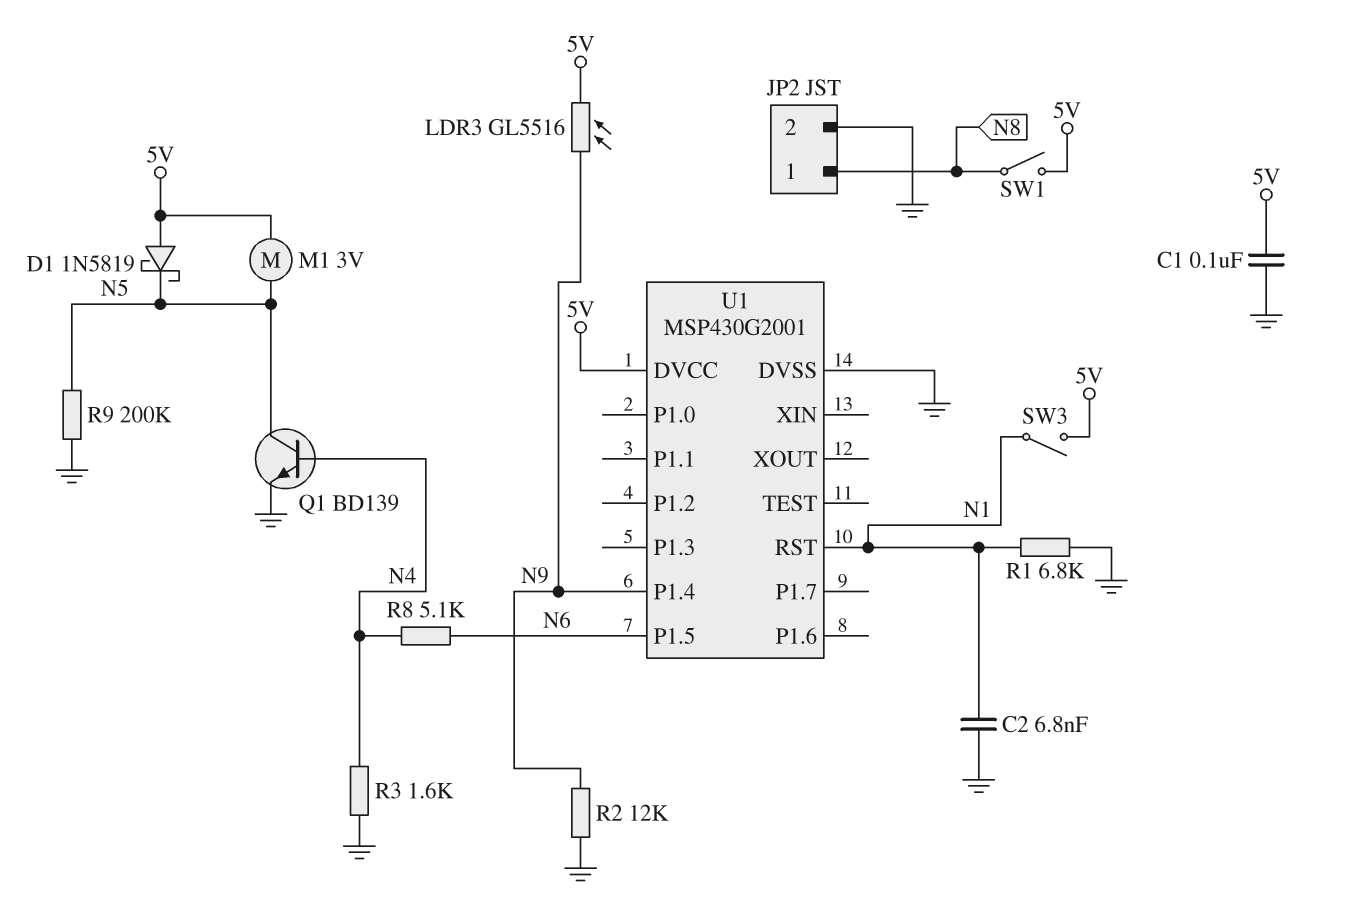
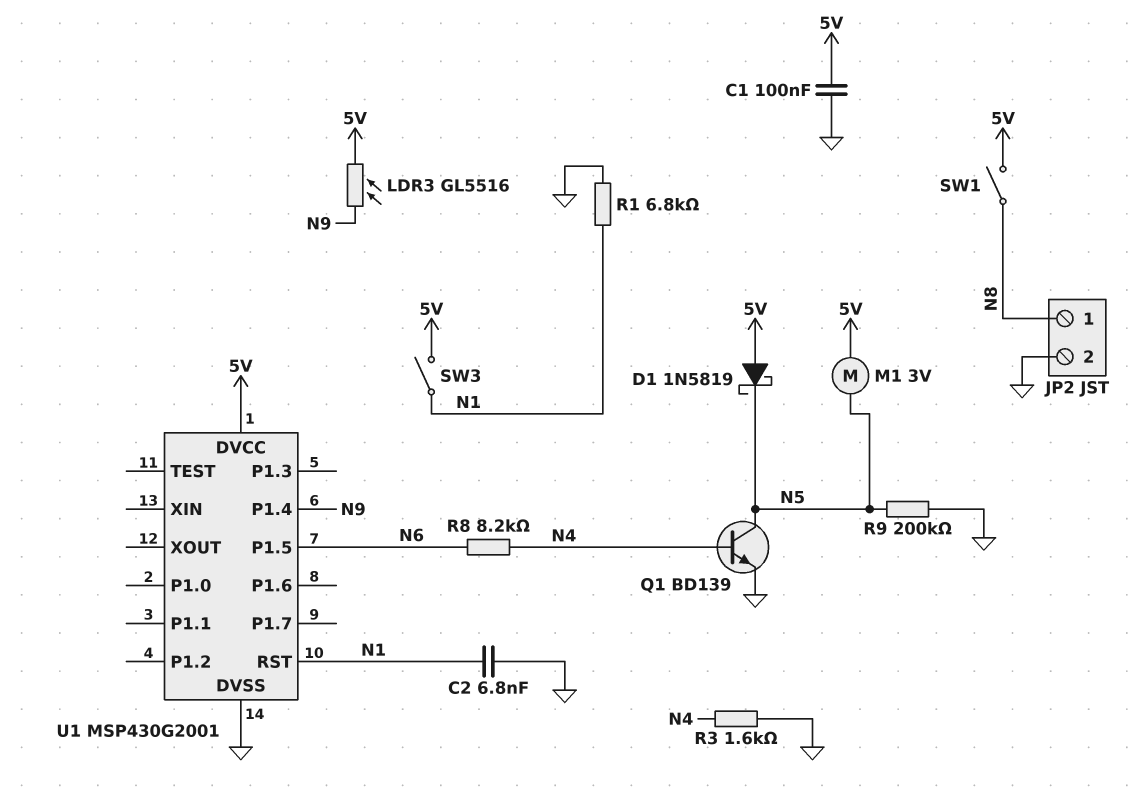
R2: 12k (GND, N9) -> none
R8: 5.1k (N4, N6) -> 8.2k (N4, N6)

